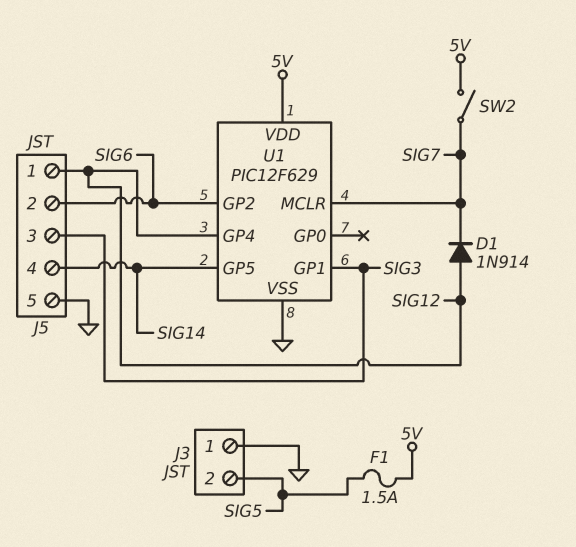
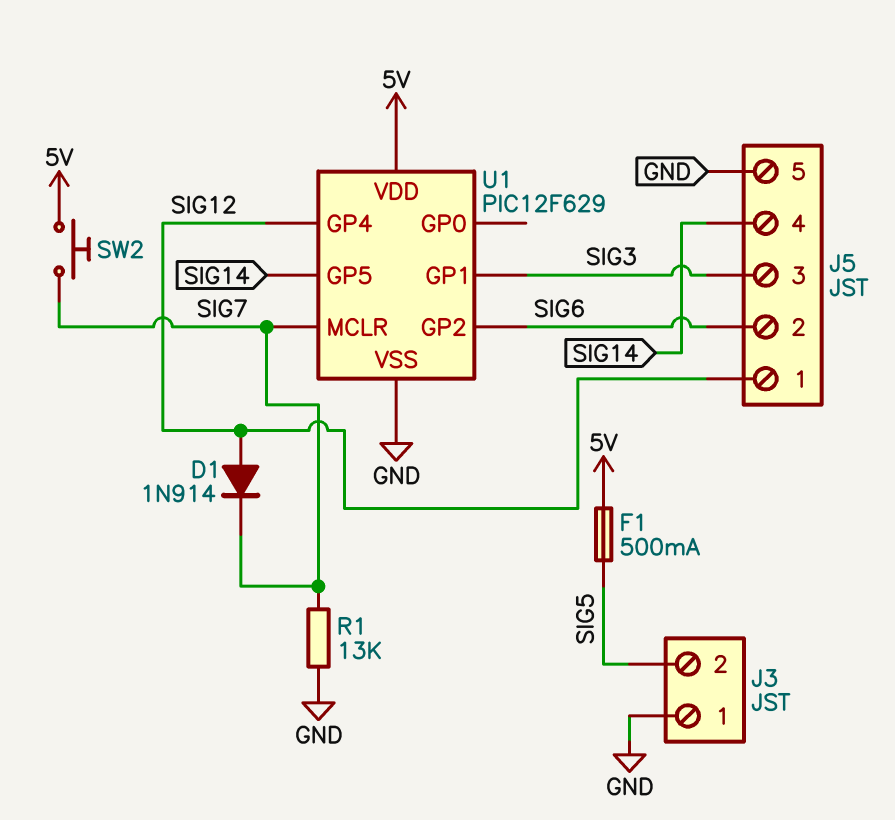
F1: 1.5A (5V, SIG5) -> 500mA (5V, SIG5)
R1: none -> 13k (GND, SIG7)
SW2: switch (5V, SIG7) -> button (5V, SIG7)

